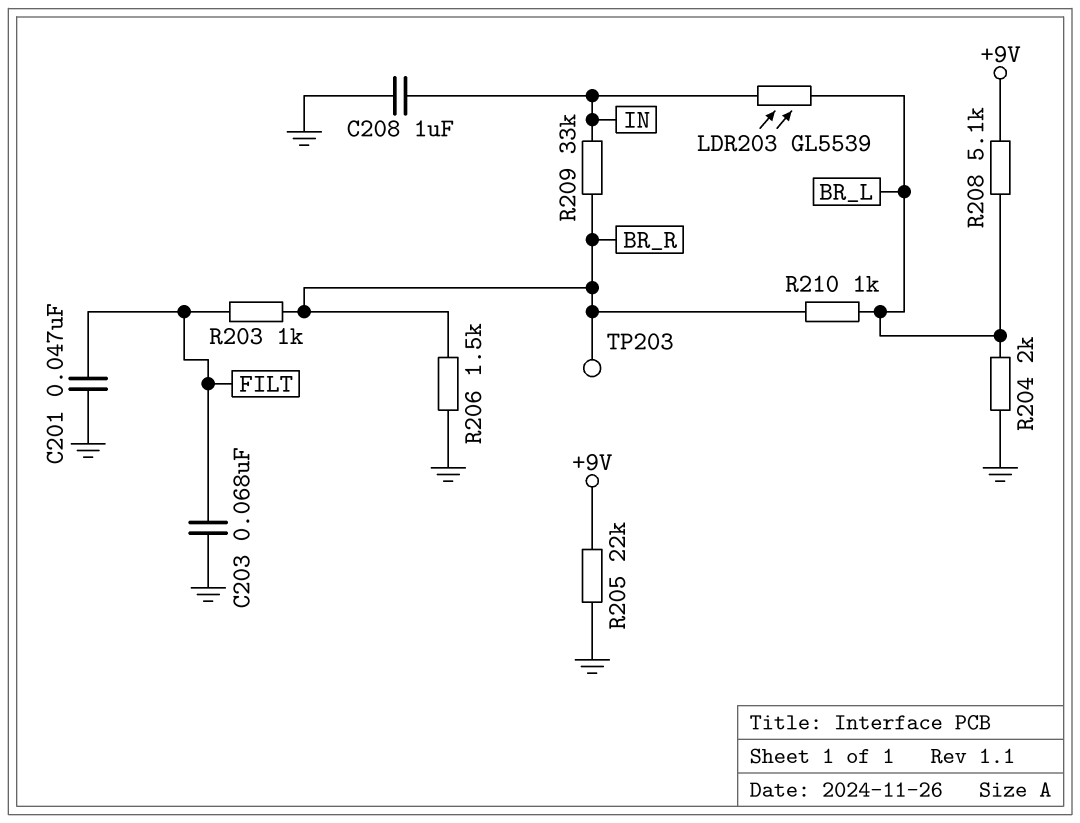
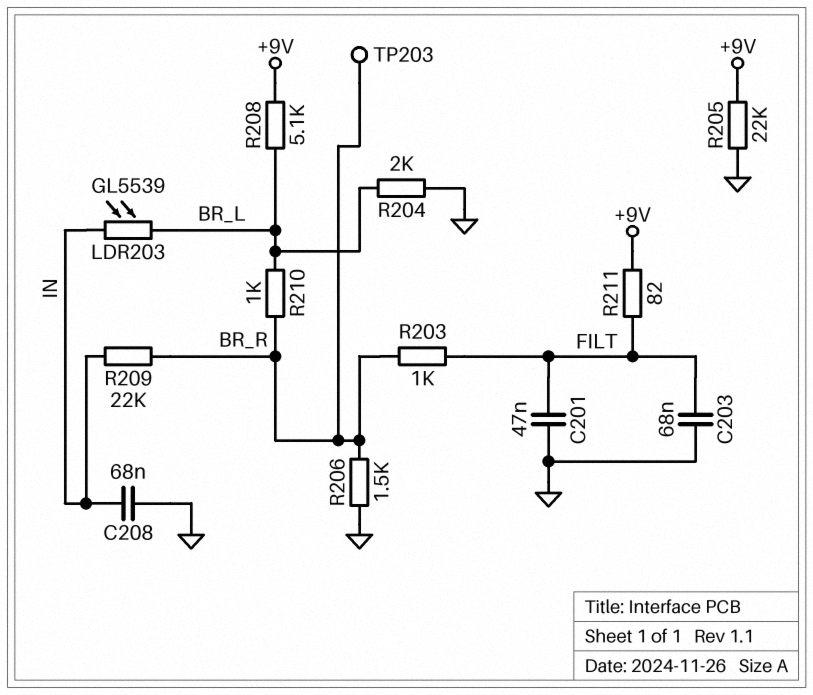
C208: 1uF (GND, IN) -> 68nF (GND, IN)
R209: 33k (BR_R, IN) -> 22k (BR_R, IN)
R211: none -> 82 (+9V, FILT)

